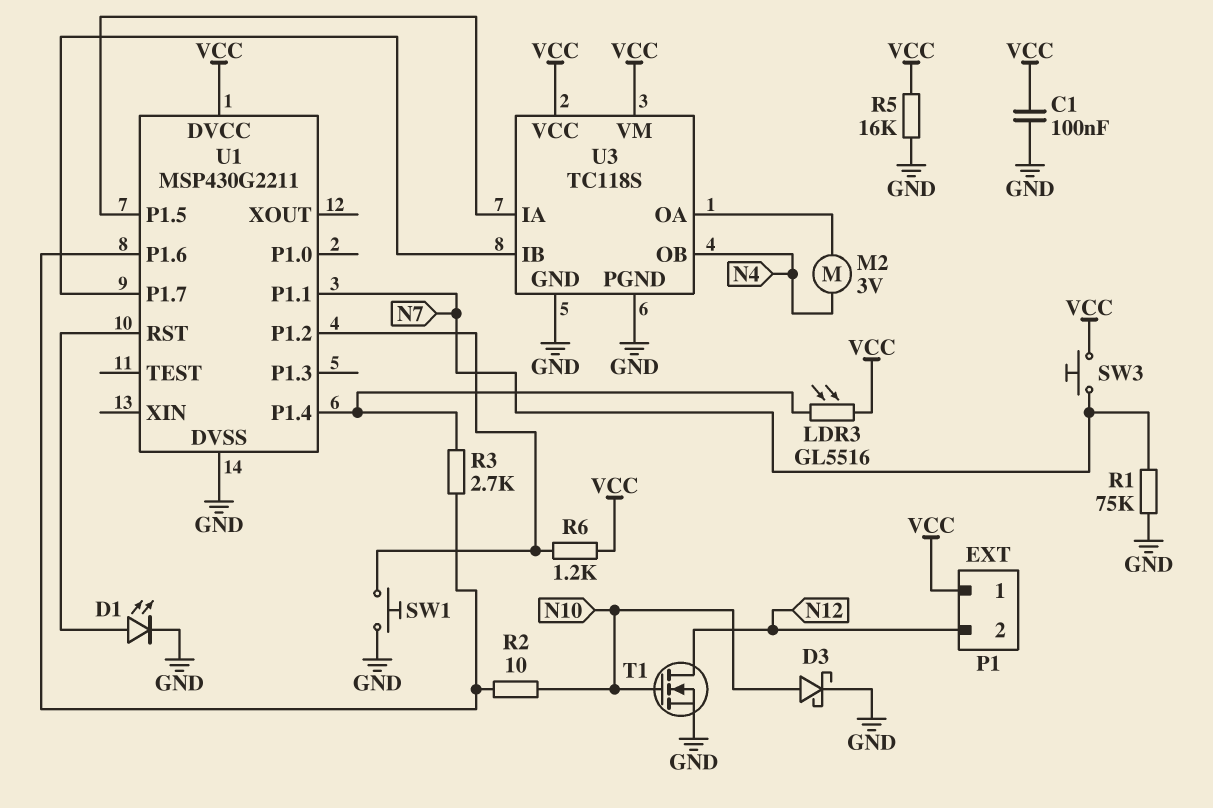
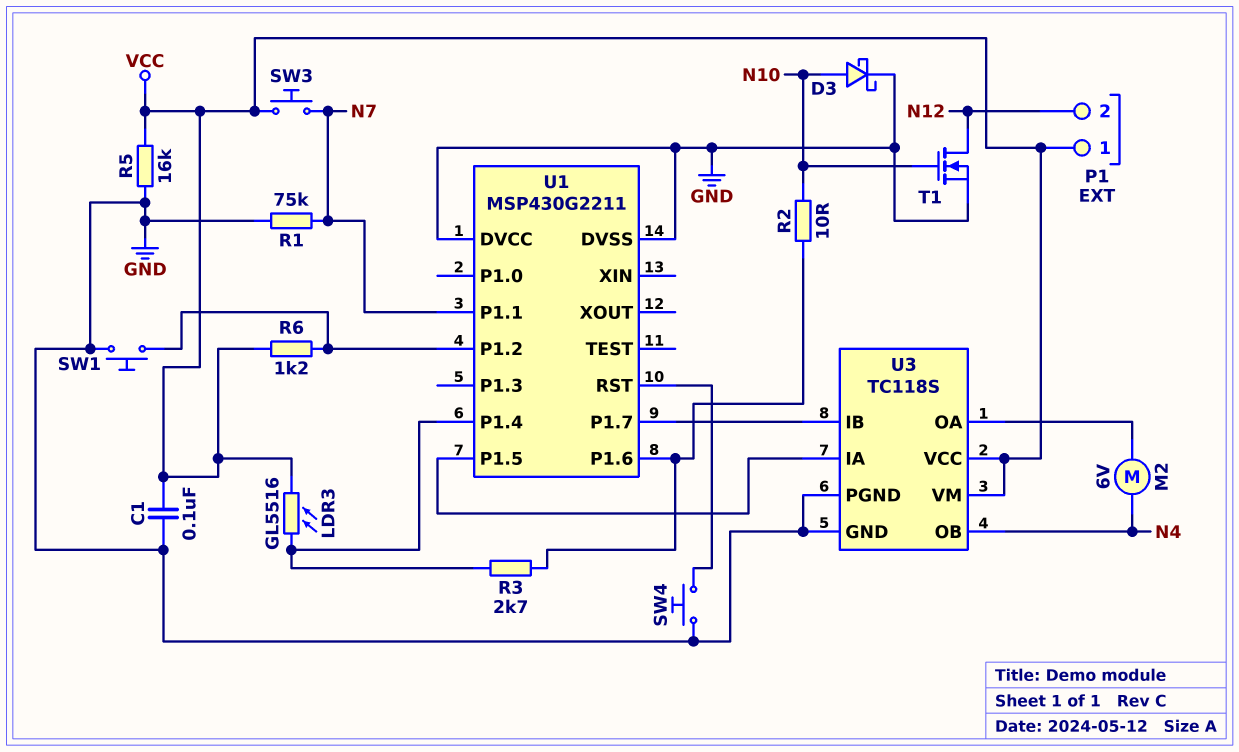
D1: LED (A U1/RST, K GND) -> none
M2: motor 3V (N4, U3/OA) -> motor 6V (N4, U3/OA)
SW4: none -> button (GND, U1/RST)
U1 pin DVCC: VCC -> GND

